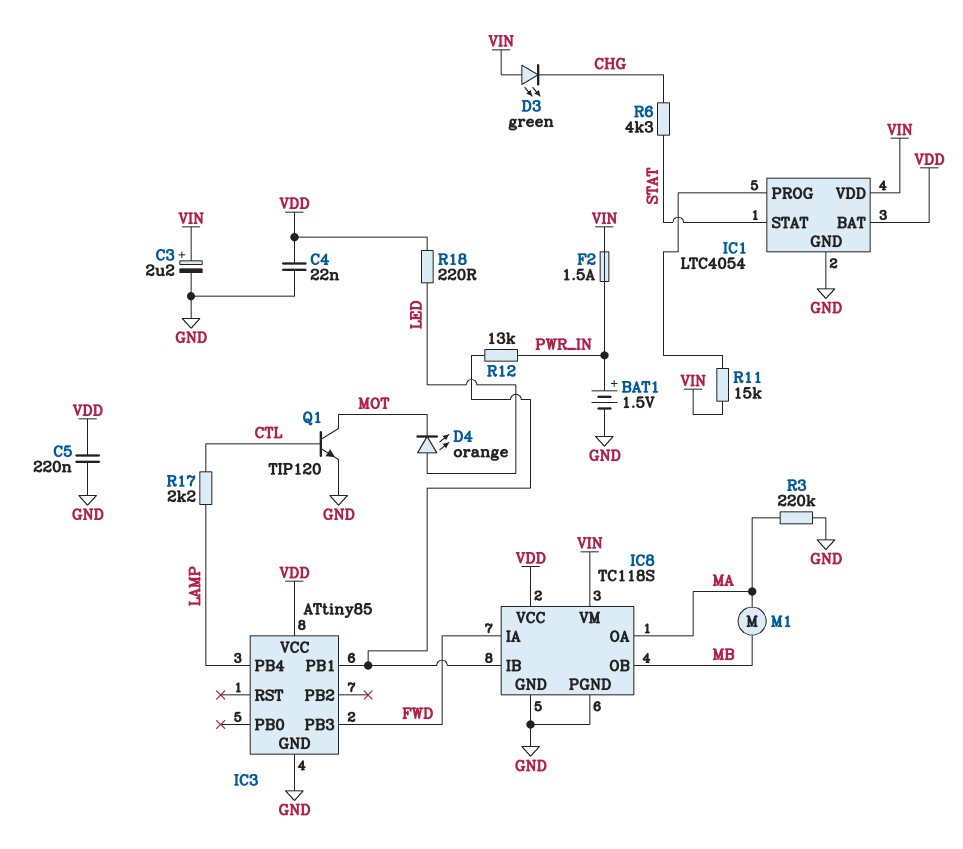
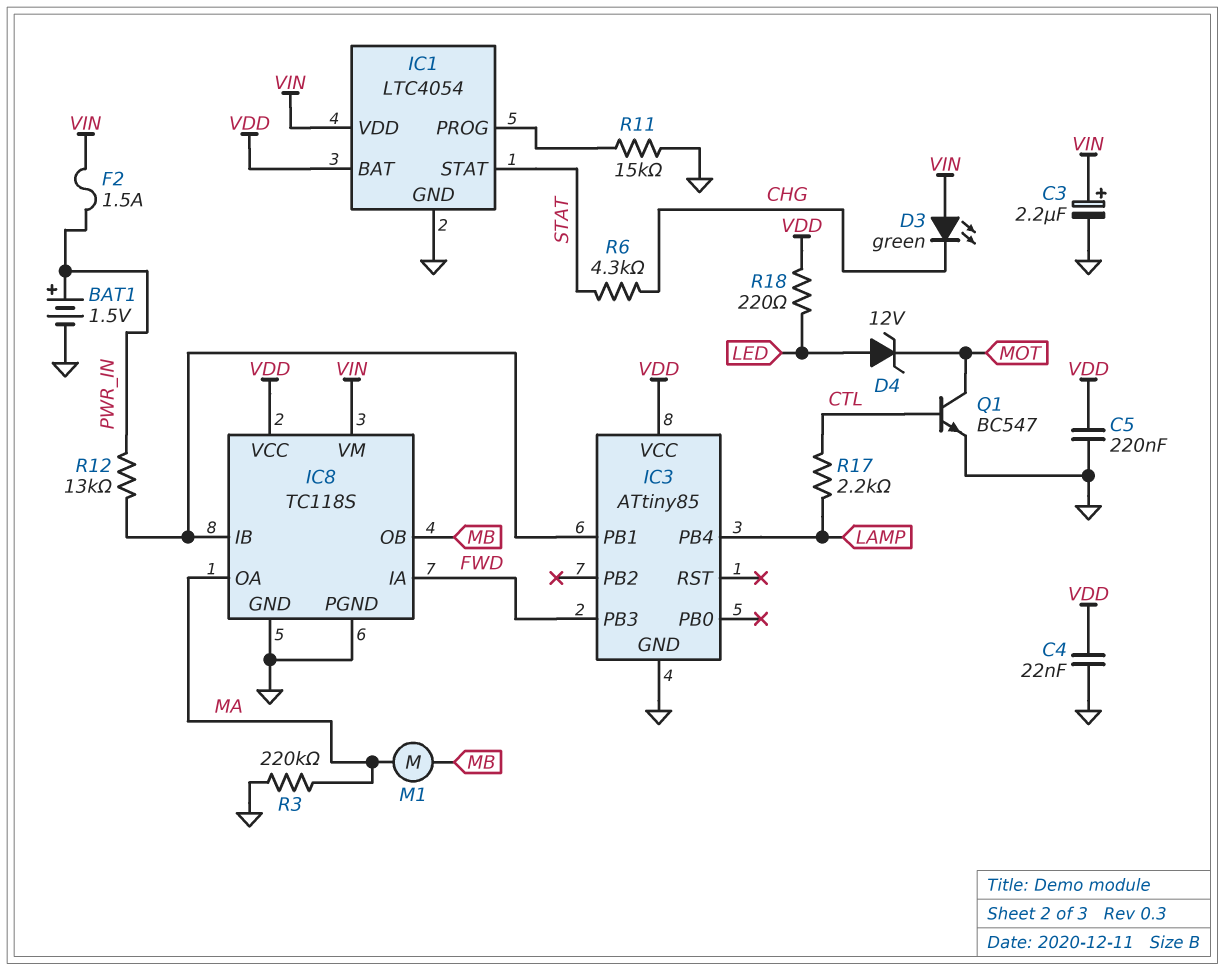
D4: LED orange (A LED, K MOT) -> zener 12V (A LED, K MOT)
Q1: NPN TIP120 (B CTL, C MOT, E GND) -> NPN BC547 (B CTL, C MOT, E GND)
R11: 15k (IC1/PROG, VIN) -> 15k (GND, IC1/PROG)

